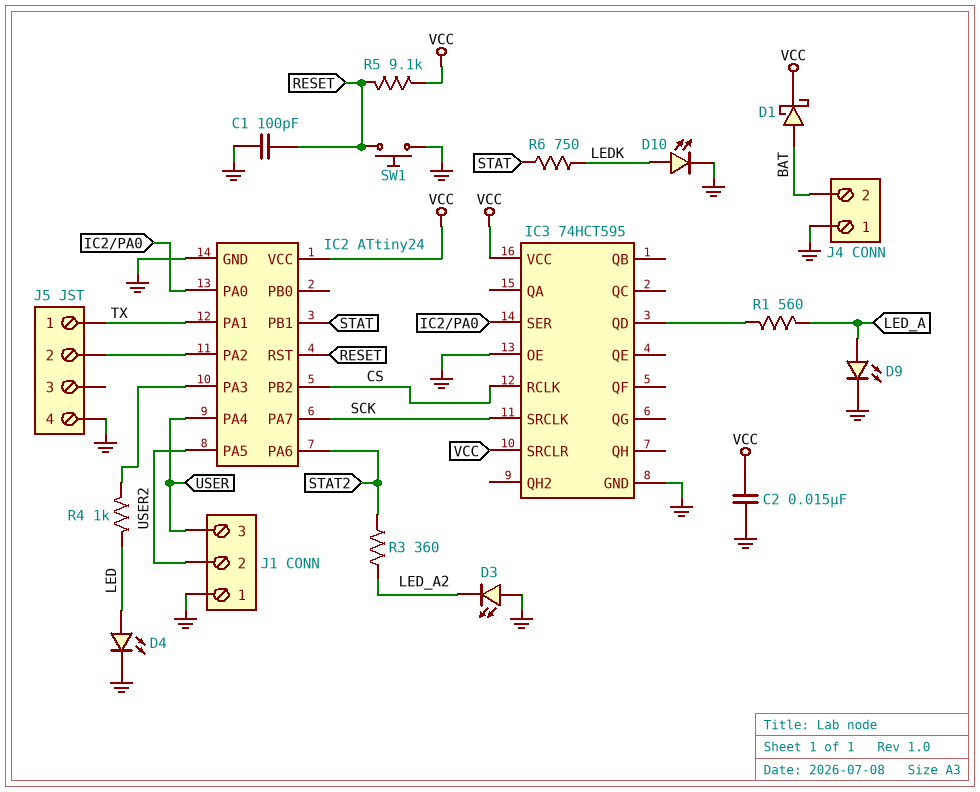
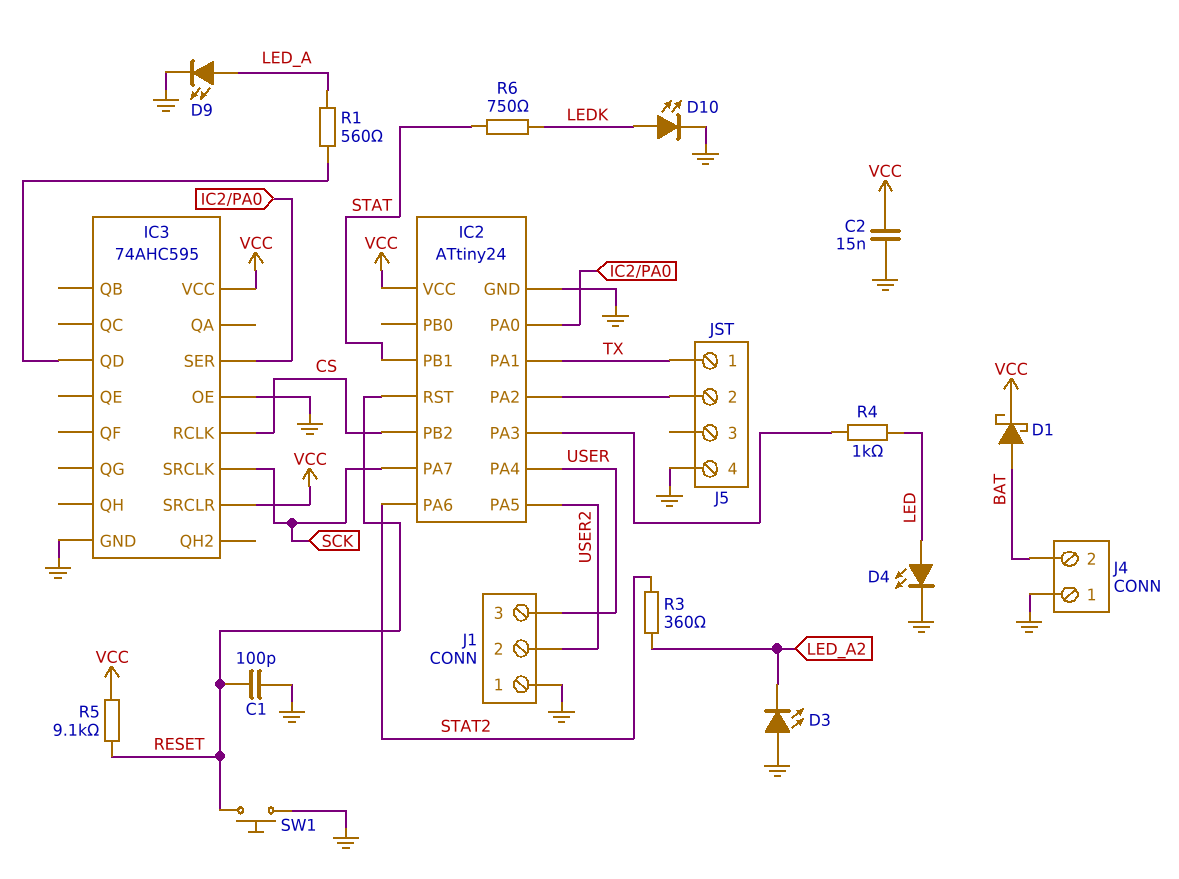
IC3: 74HCT595 -> 74AHC595

